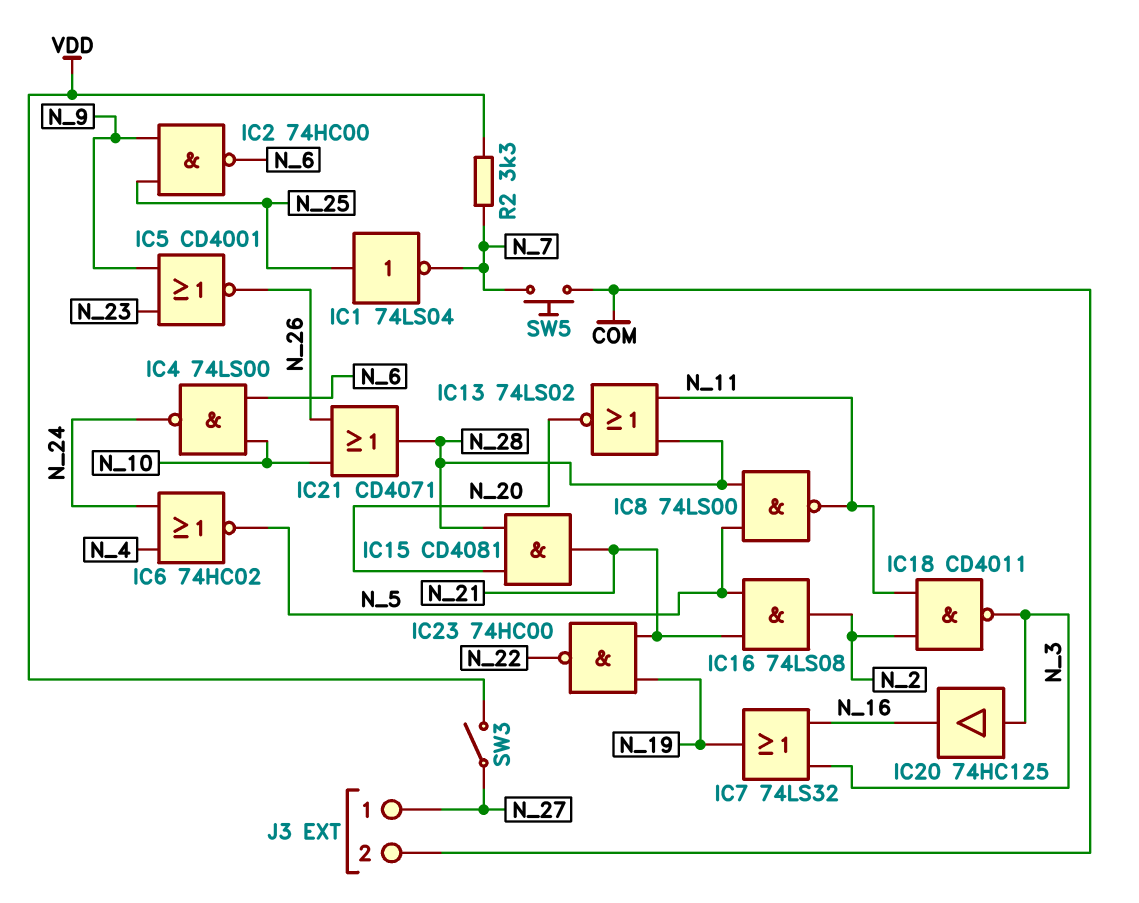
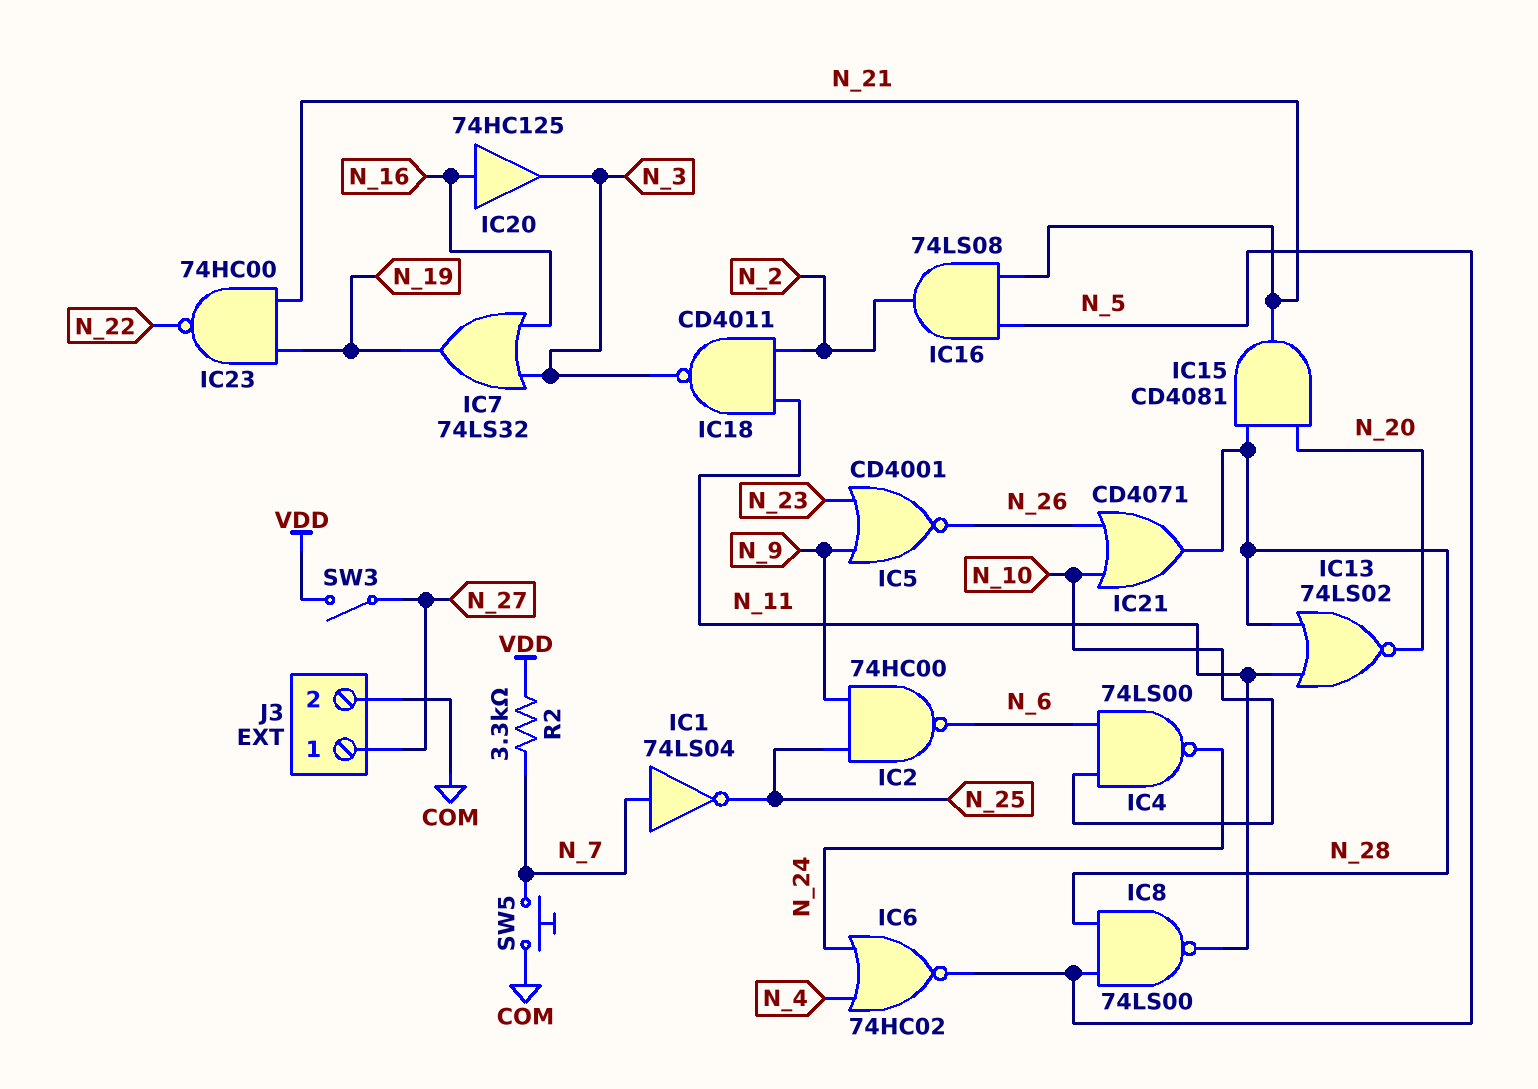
IC1: NOT 74LS04 (in N_25, out N_7) -> NOT 74LS04 (in N_7, out N_25)
IC20: buffer 74HC125 (in N_3, out N_16) -> buffer 74HC125 (in N_16, out N_3)

